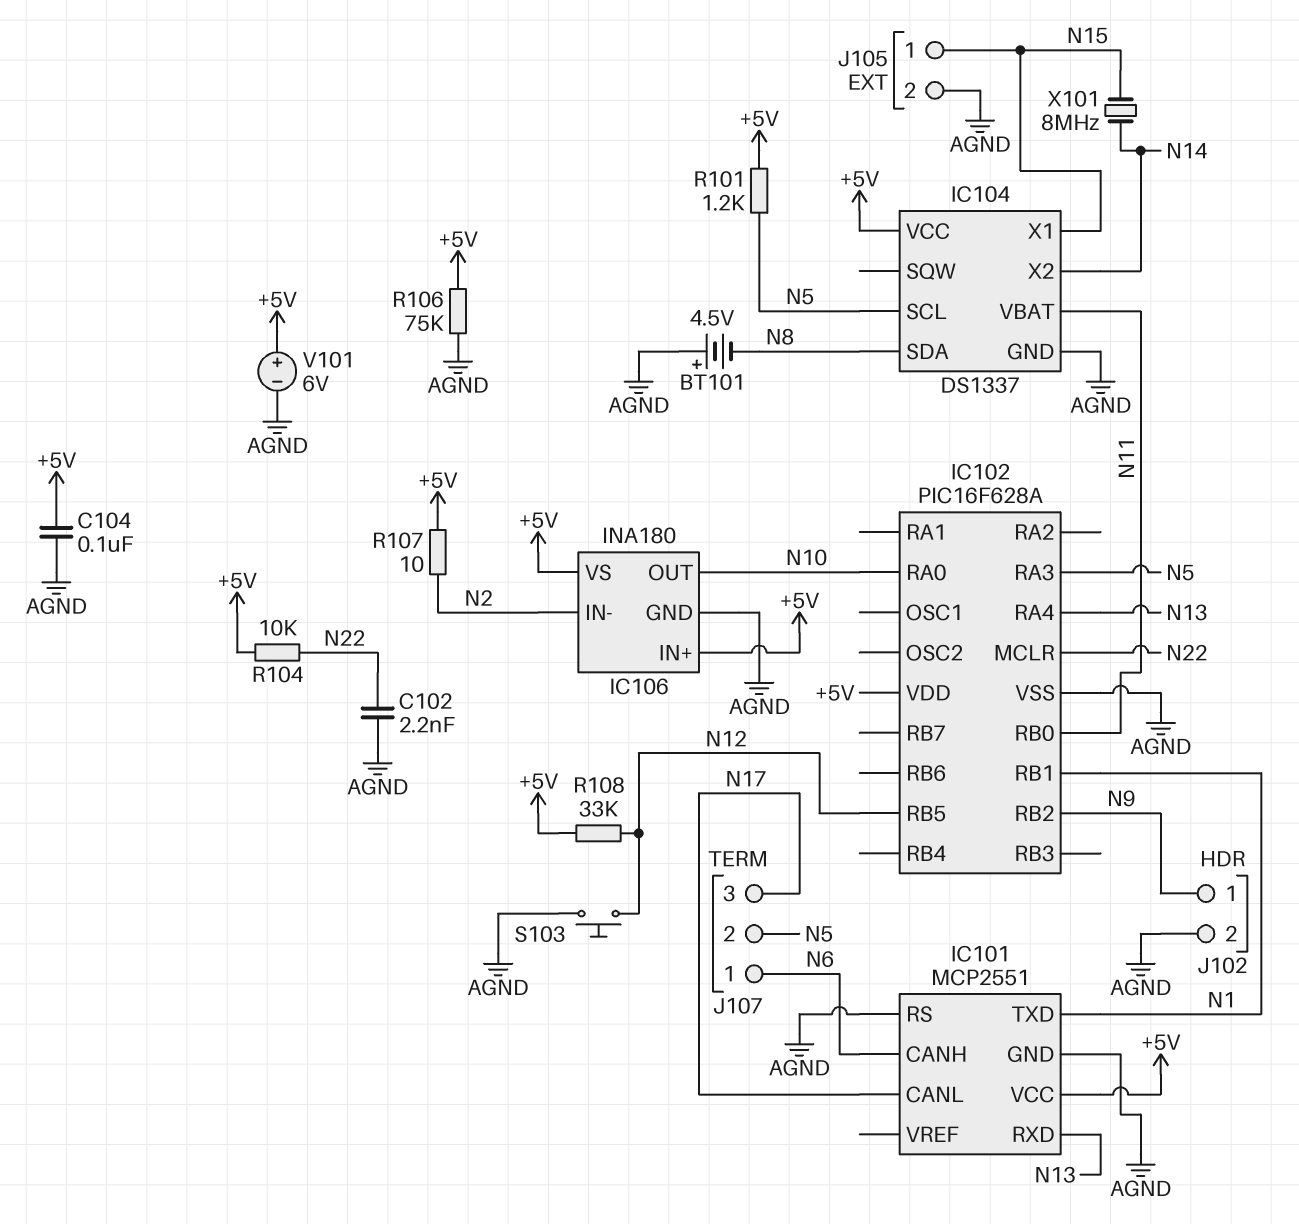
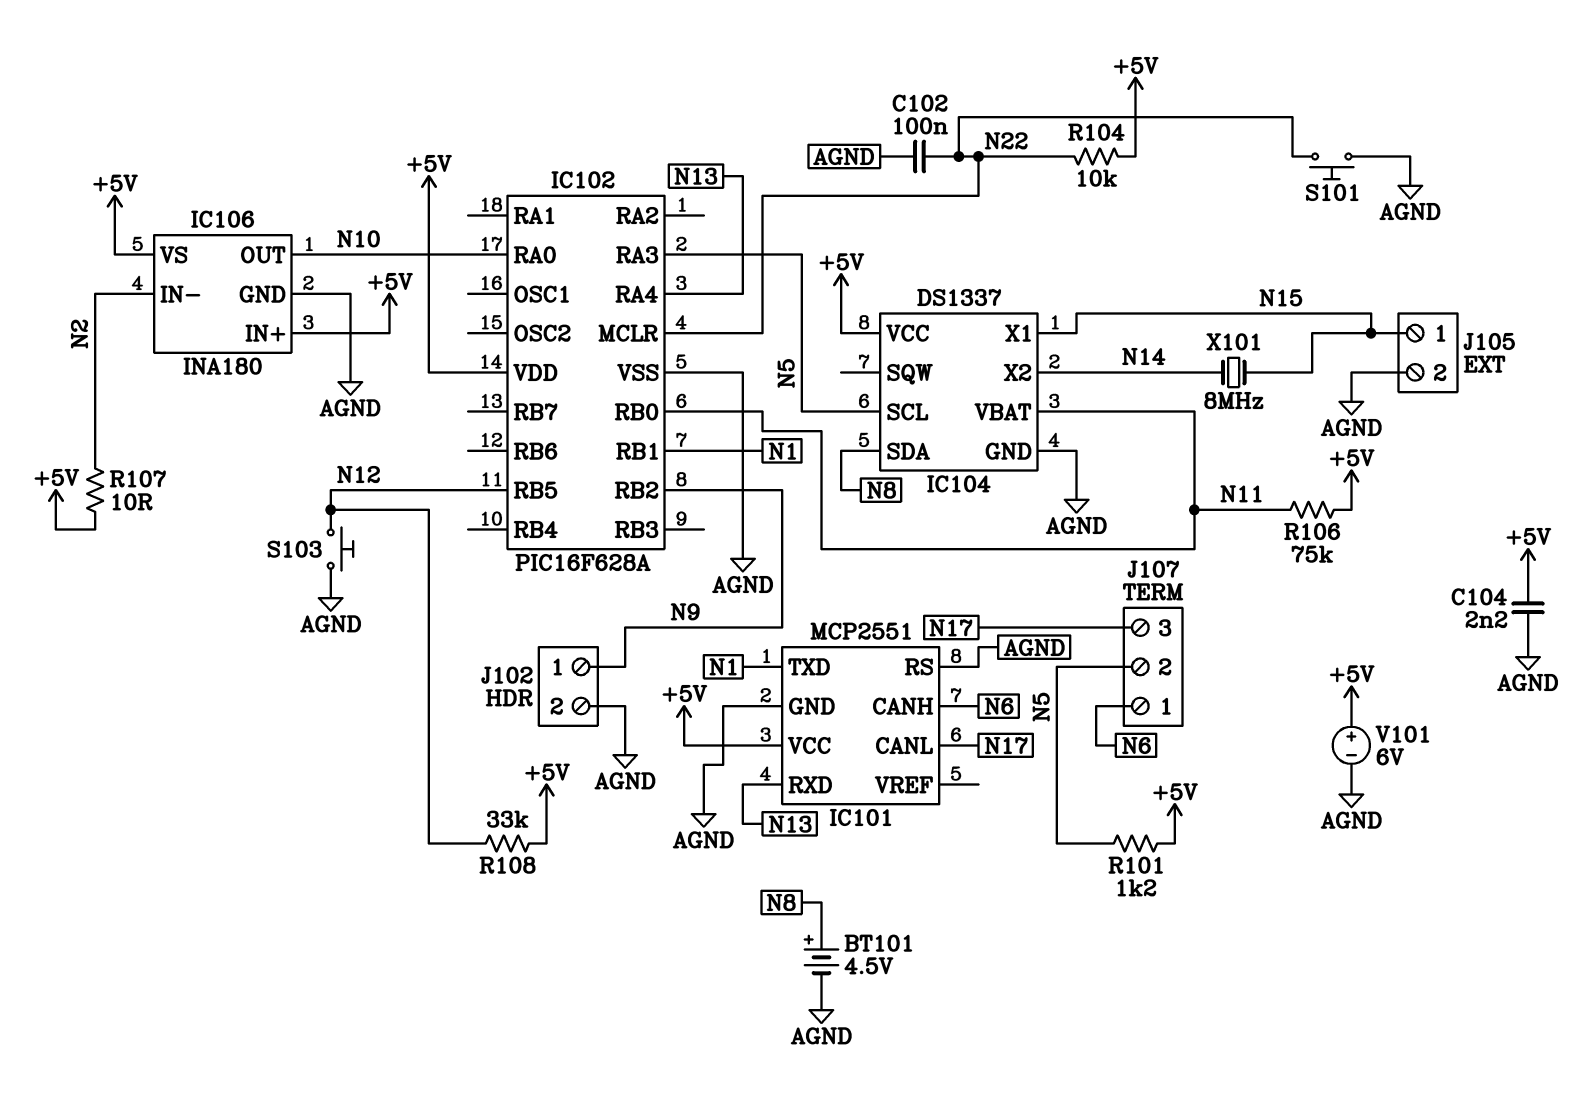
BT101: 4.5V (plus AGND, minus N8) -> 4.5V (plus N8, minus AGND)
C102: 2.2nF (AGND, N22) -> 100nF (AGND, N22)
C104: 100nF (+5V, AGND) -> 2.2nF (+5V, AGND)
R106: 75k (+5V, AGND) -> 75k (+5V, N11)
S101: none -> button (AGND, N22)

